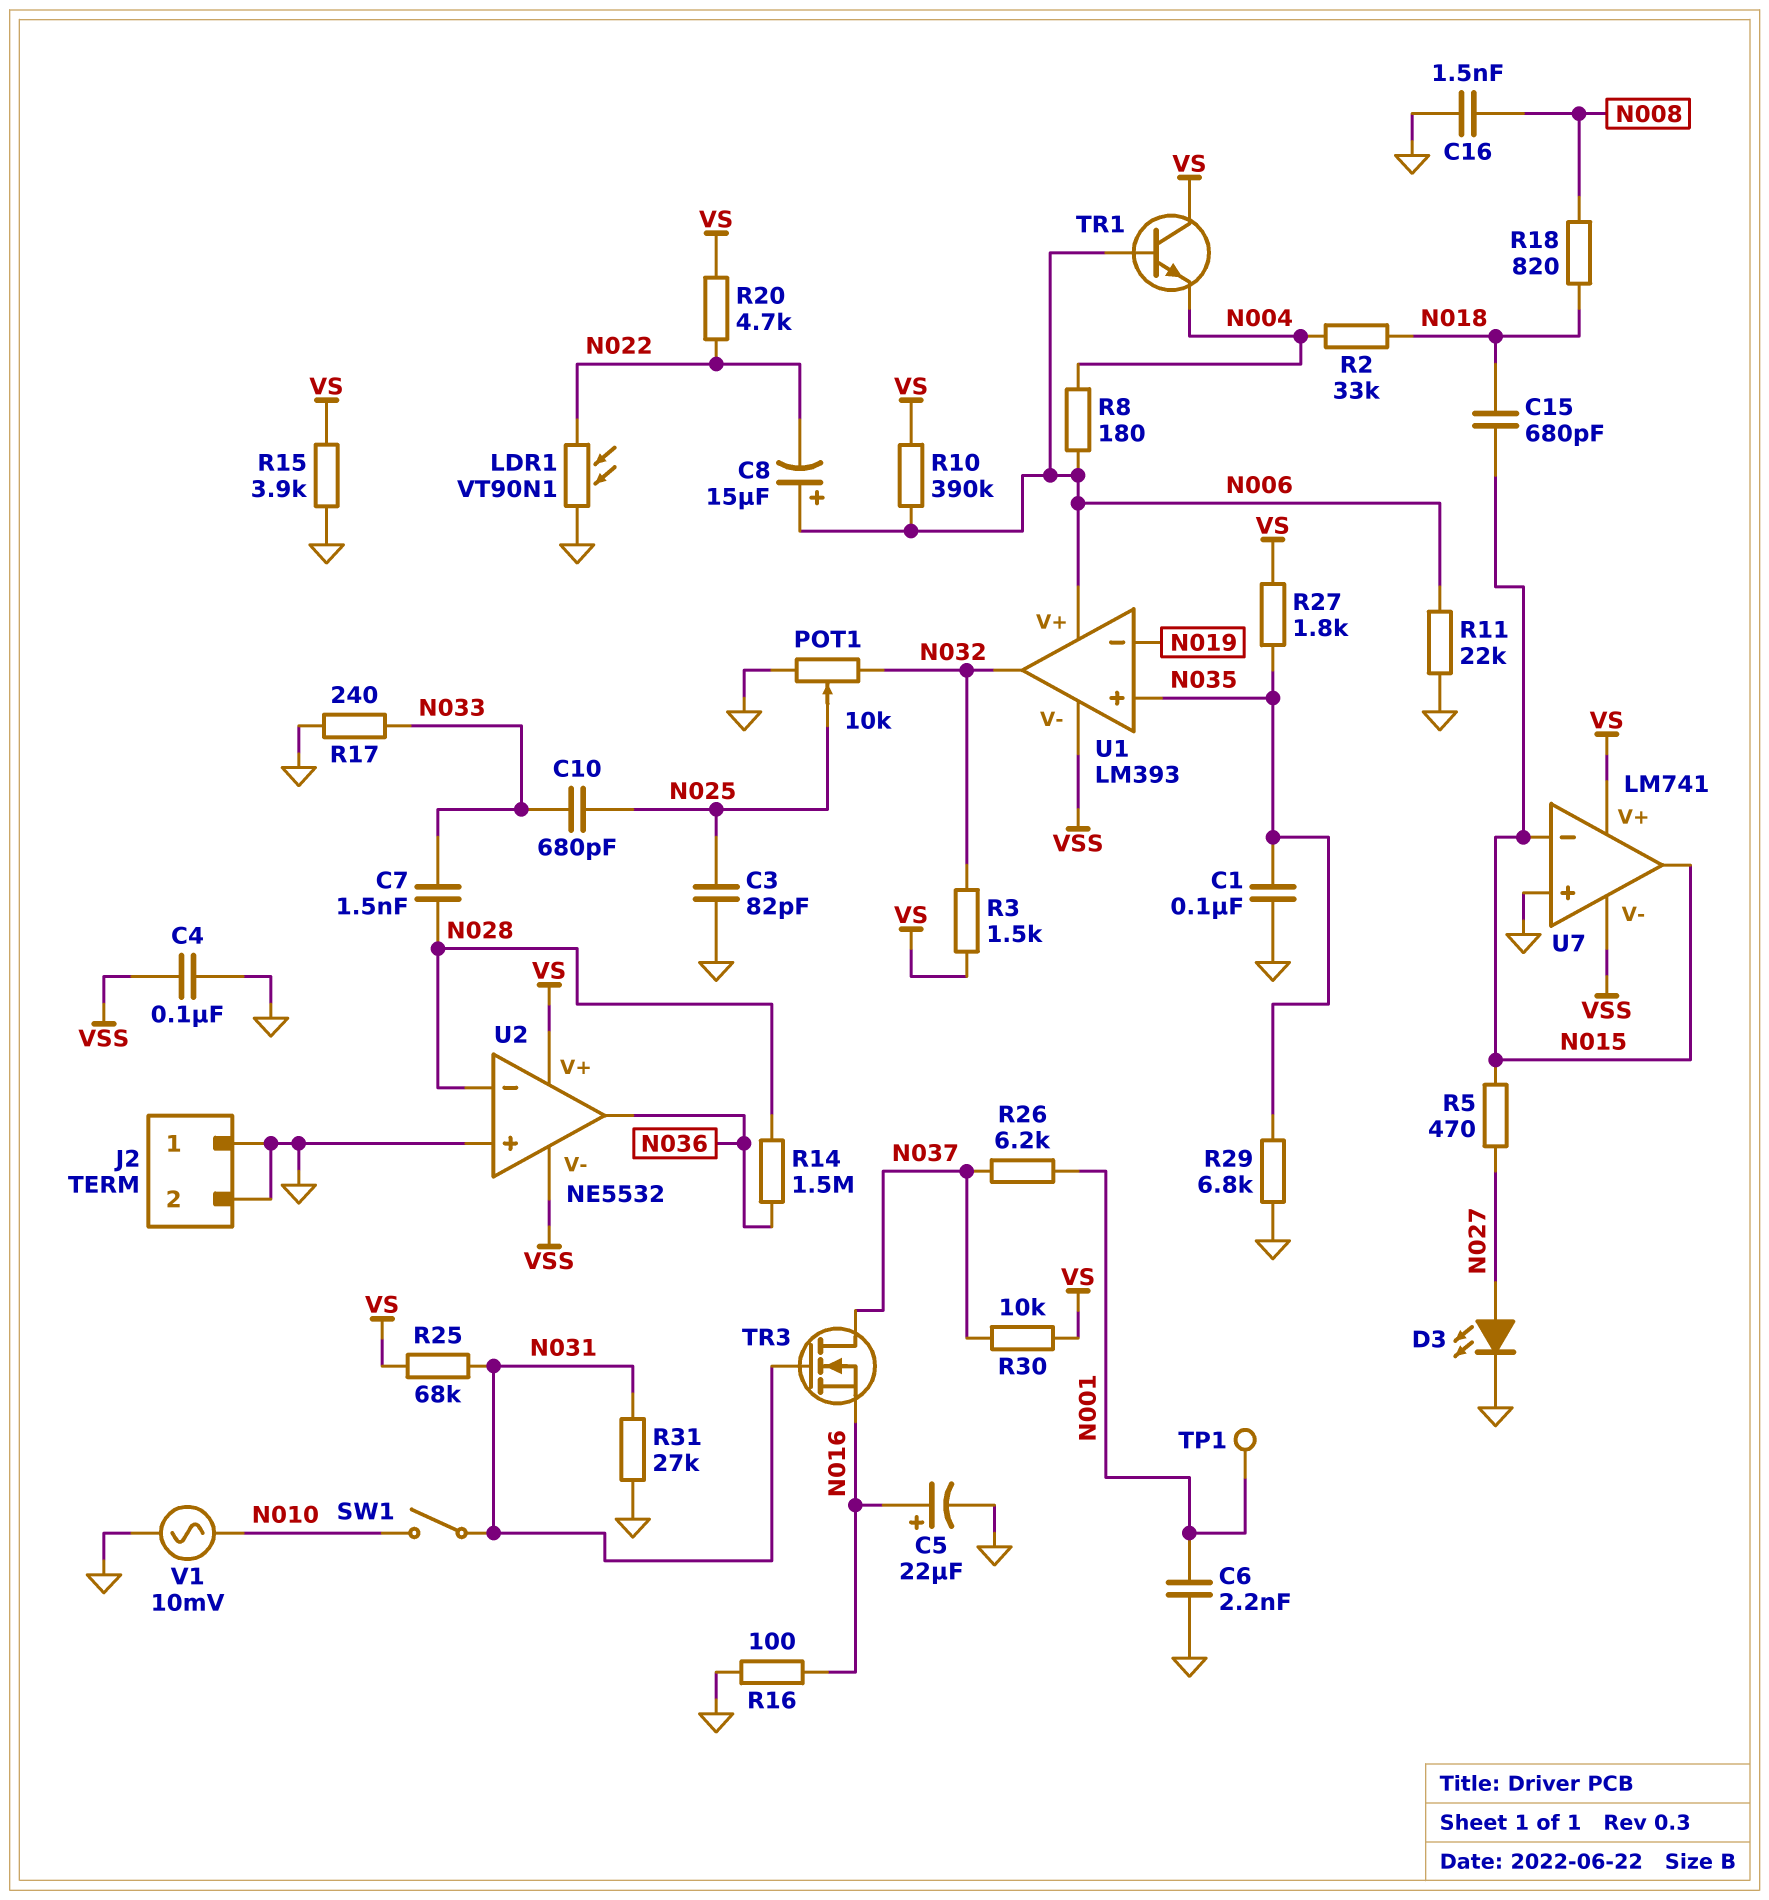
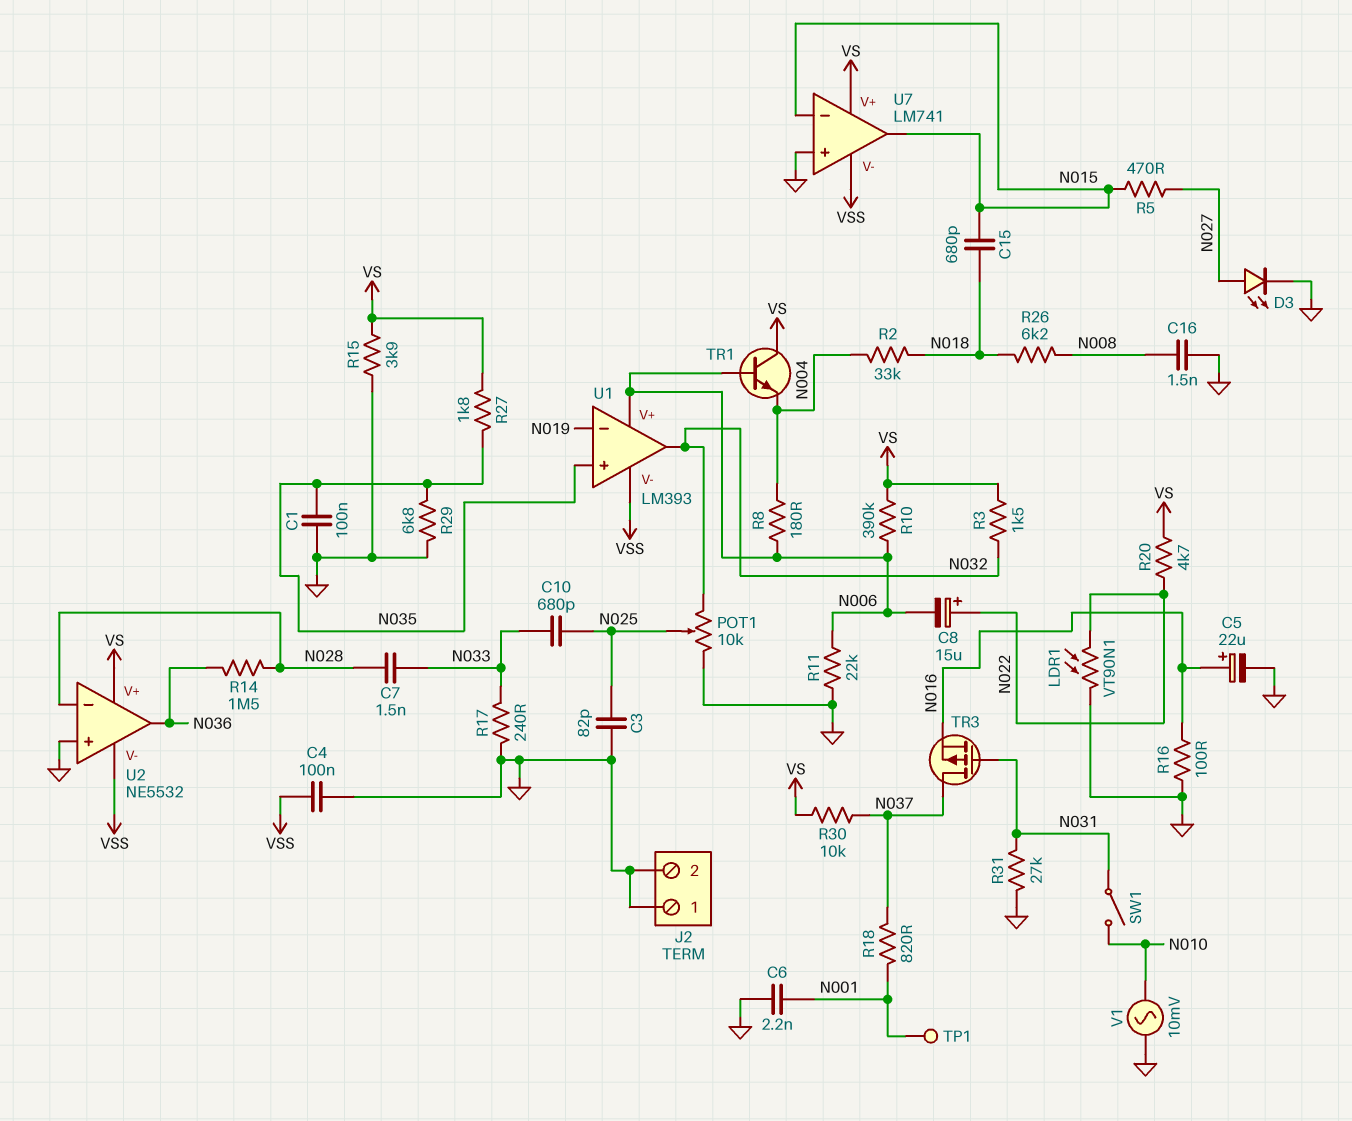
C8: 15uF (plus N006, minus N022) -> 15uF (plus N022, minus N006)
R18: 820 (N008, N018) -> 820 (N001, N037)
R25: 68k (N031, VS) -> none
R26: 6.2k (N001, N037) -> 6.2k (N008, N018)
TR3: NMOS (G N031, D N037, S N016) -> PMOS (G N031, D N037, S N016)

